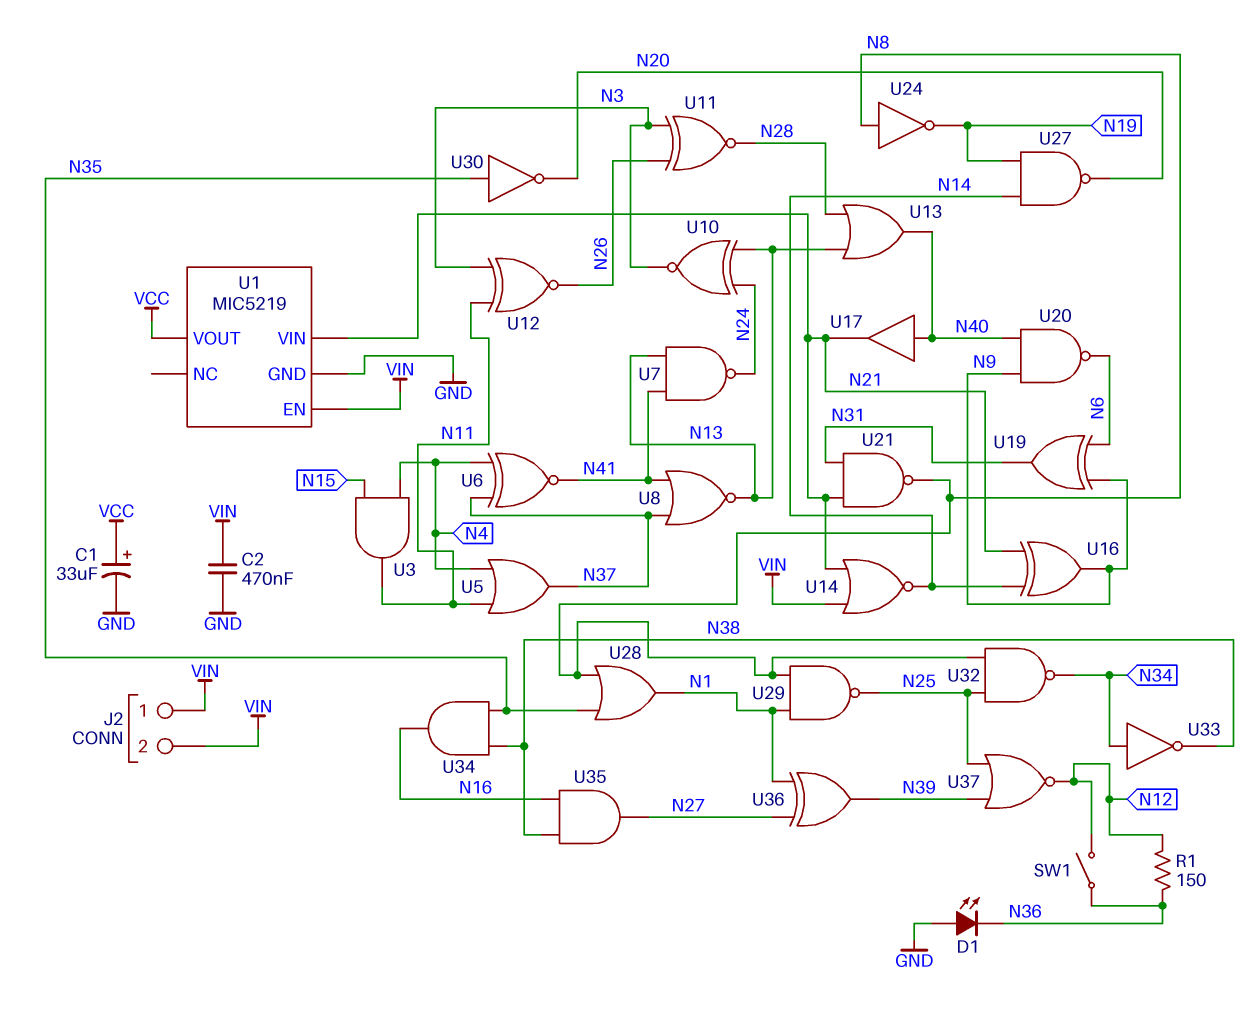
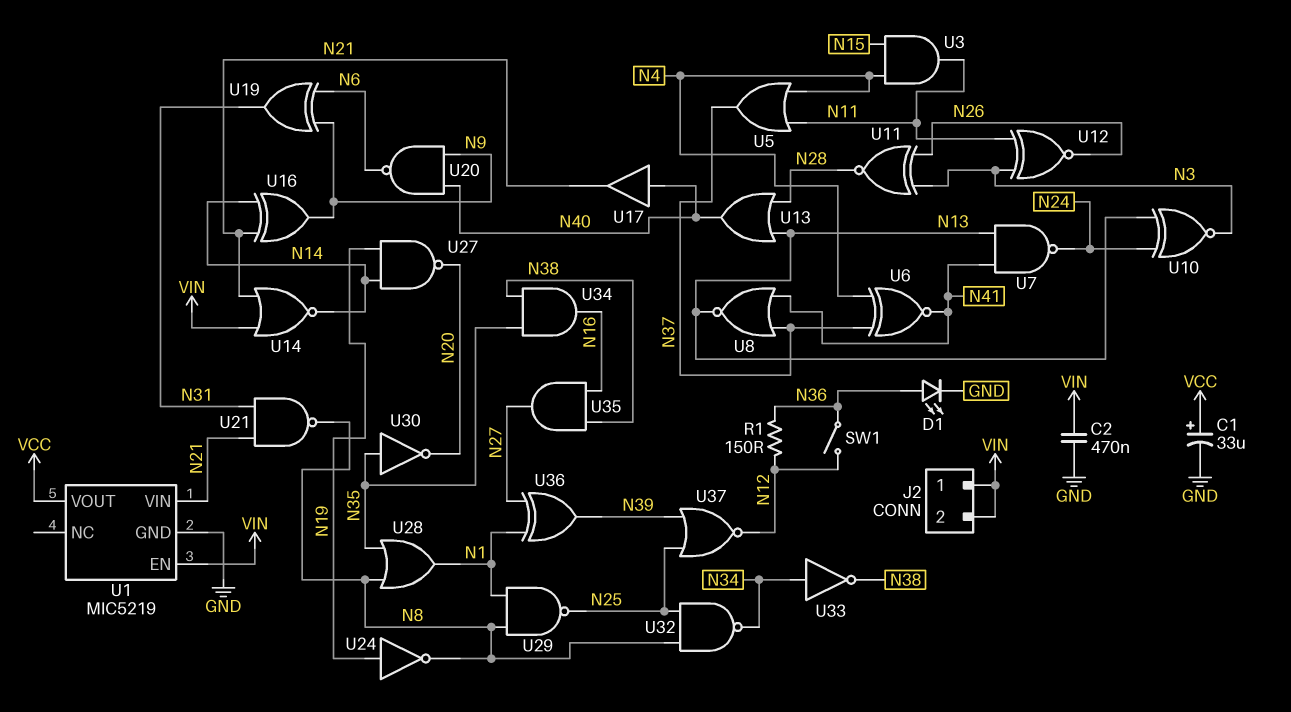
D1: LED (A GND, K N36) -> LED (A N36, K GND)
U24: NOT (in N8, out N19) -> NOT (in N19, out N8)

